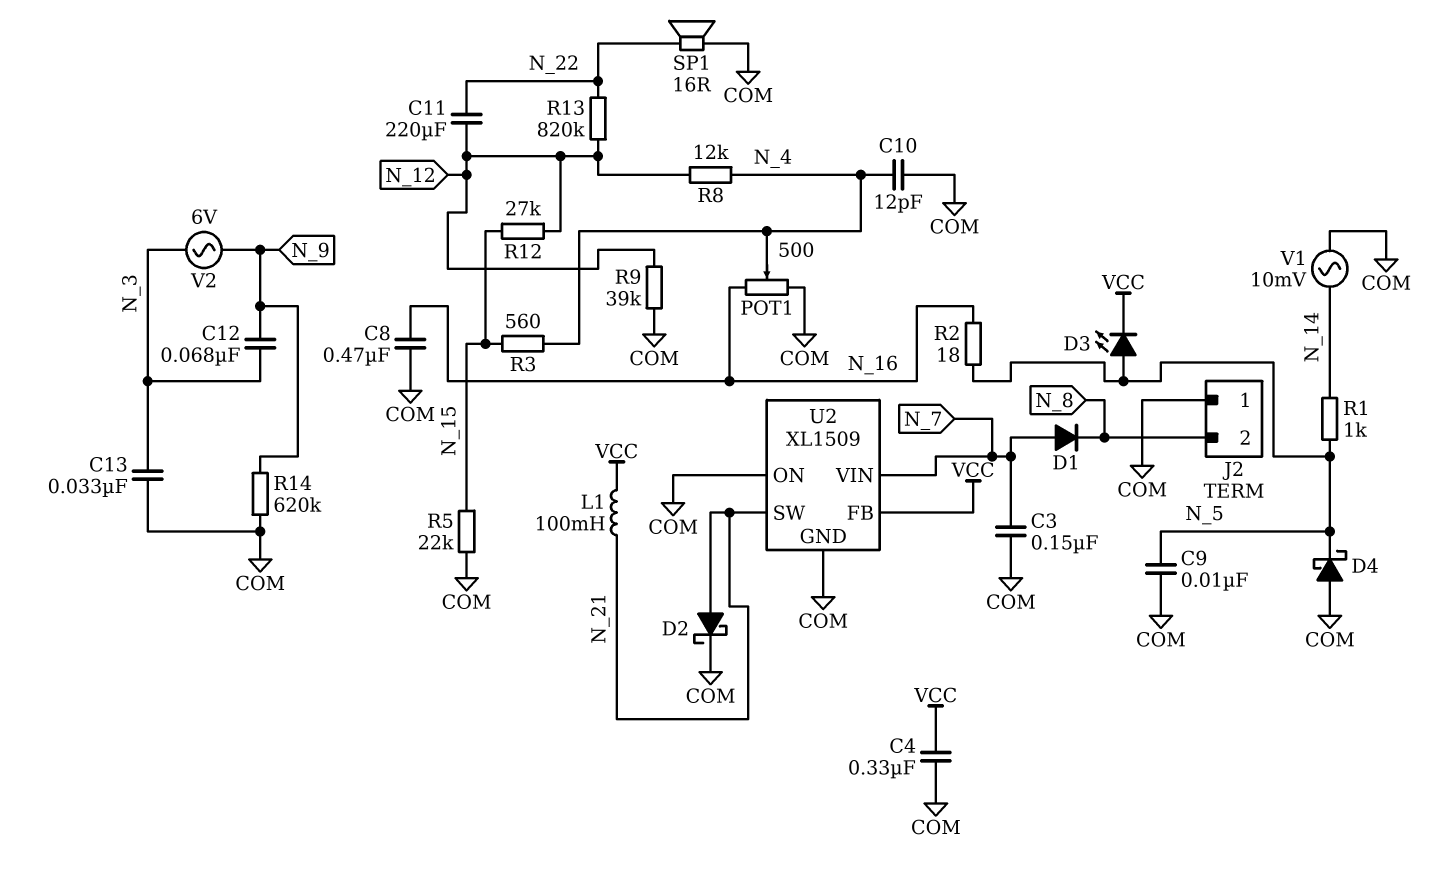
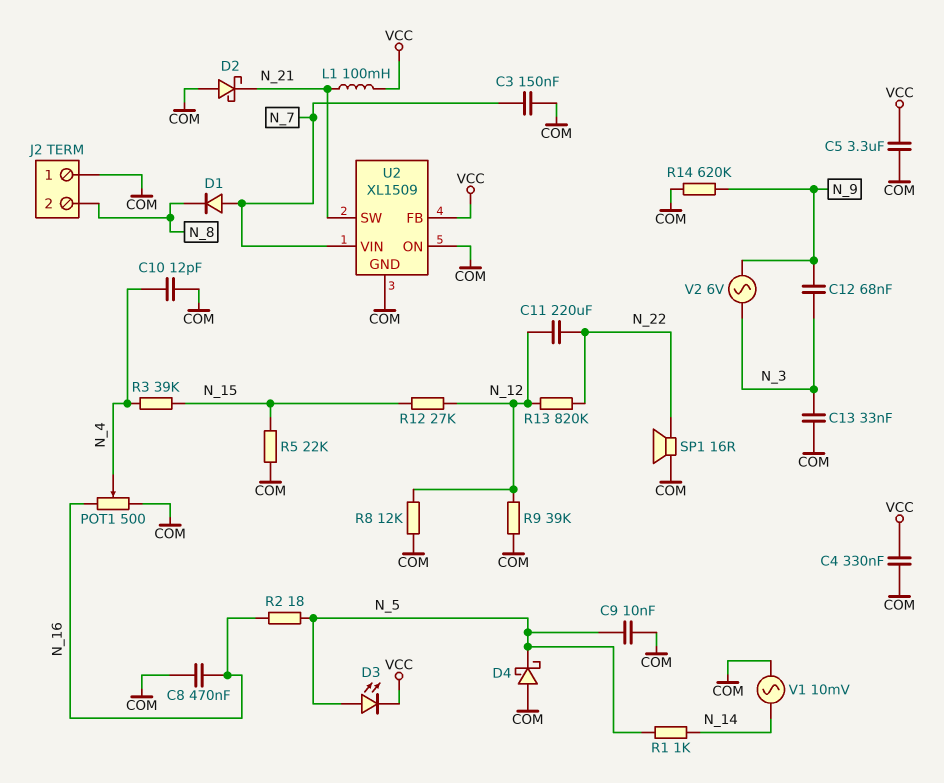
C5: none -> 3.3uF (COM, VCC)
D2: schottky (A N_21, K COM) -> schottky (A COM, K N_21)
R3: 560 (N_4, N_15) -> 39k (N_4, N_15)
R8: 12k (N_4, N_12) -> 12k (COM, N_12)

